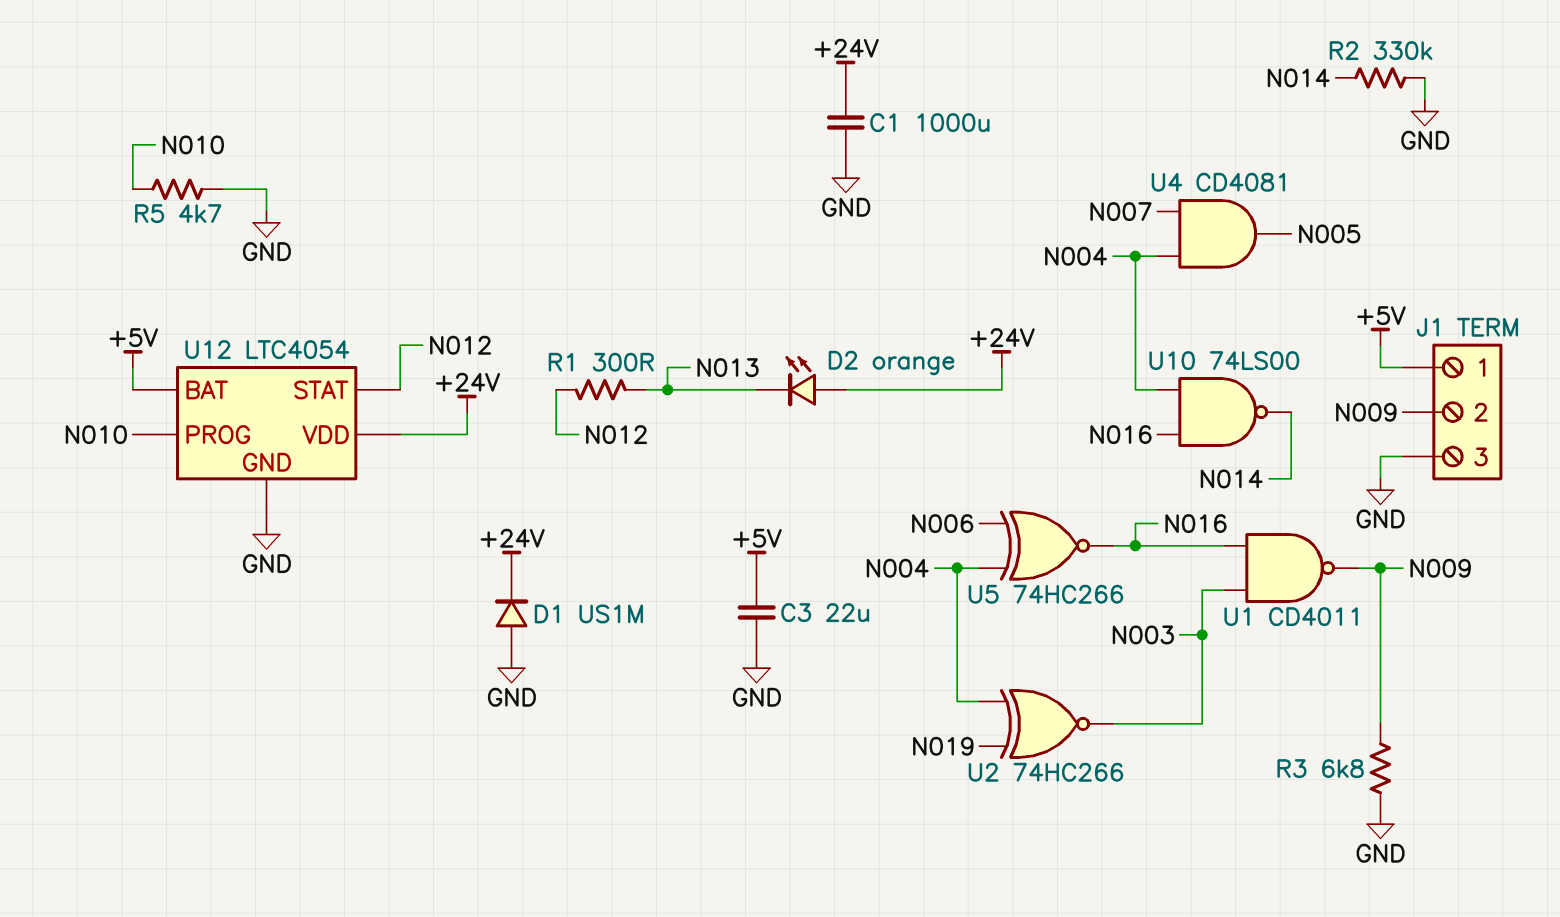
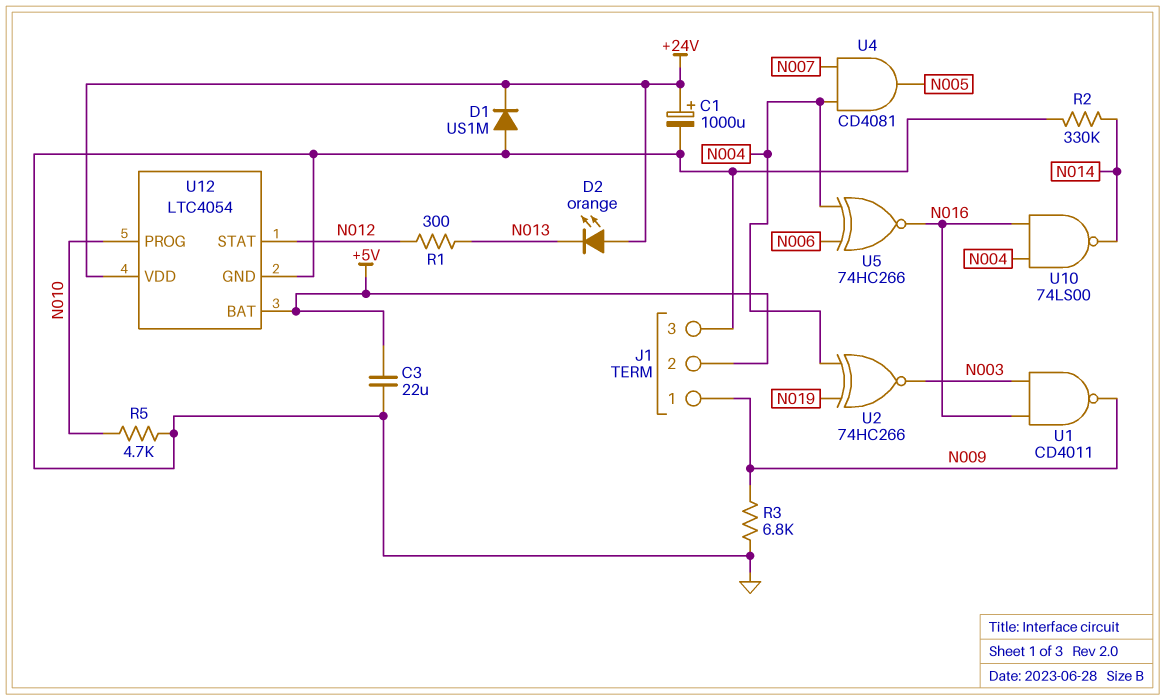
C1: 1000uF (+24V, GND) -> 1000uF (plus +24V, minus GND)
J1 pin 1: +5V -> N009
J1 pin 2: N009 -> +5V

